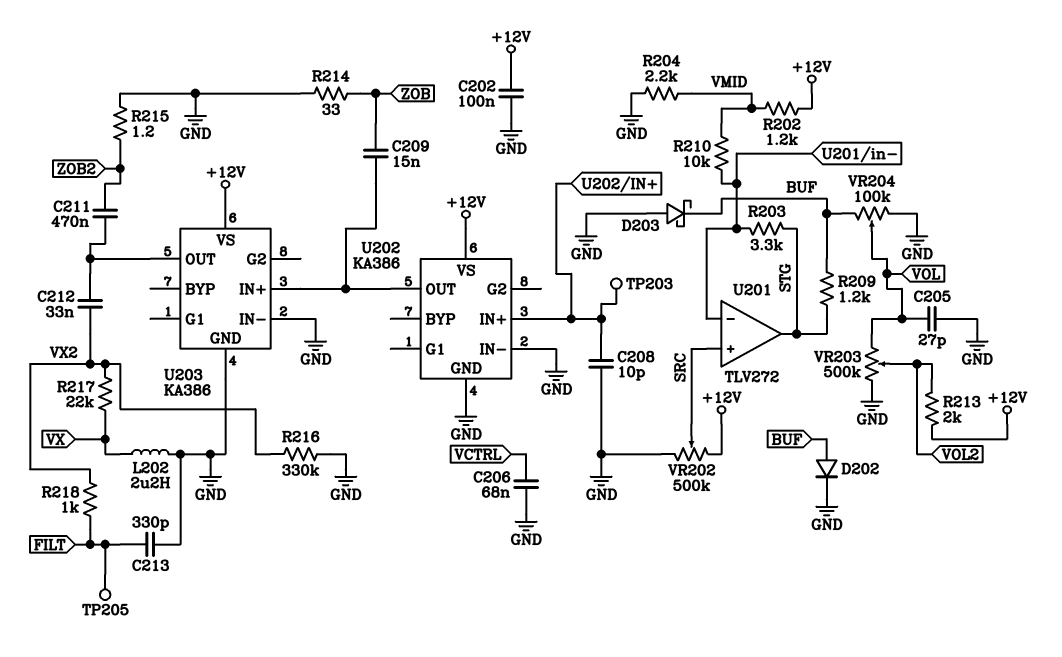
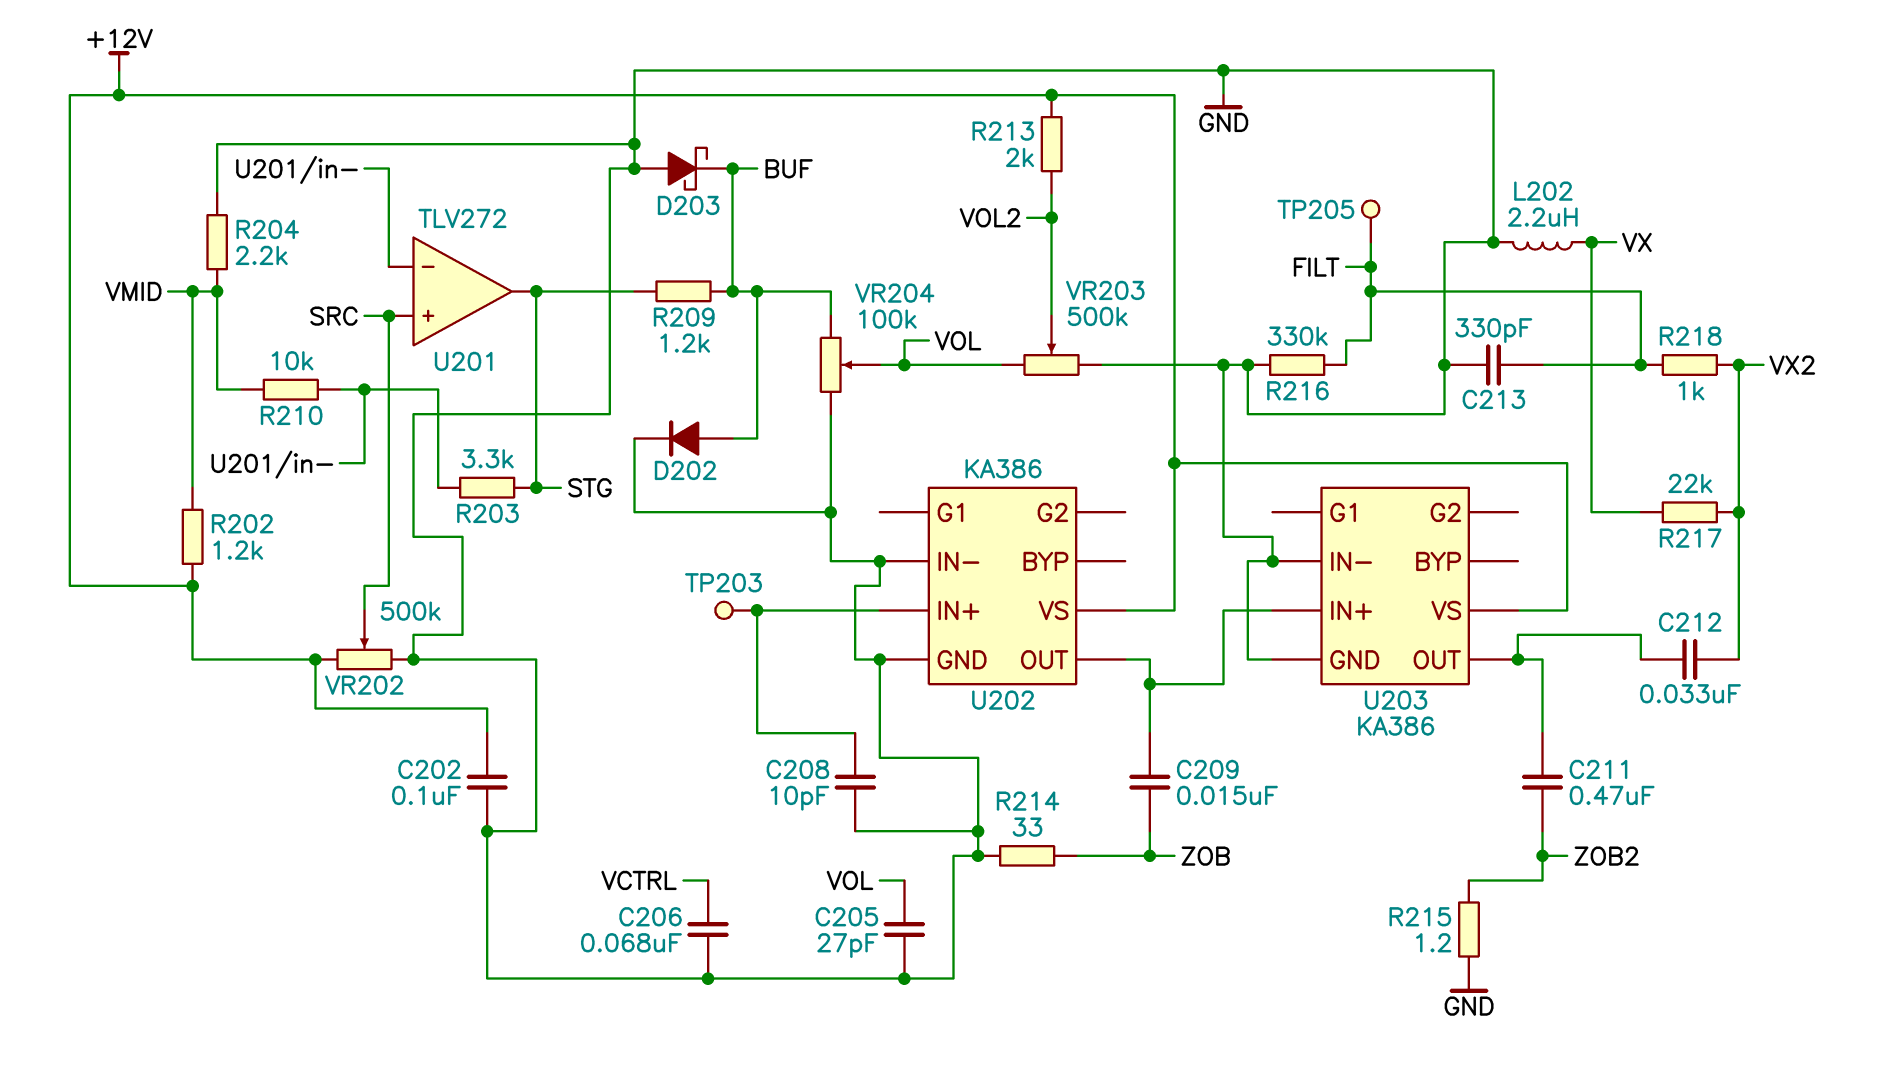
R216: 330k (GND, VX2) -> 330k (FILT, GND)

